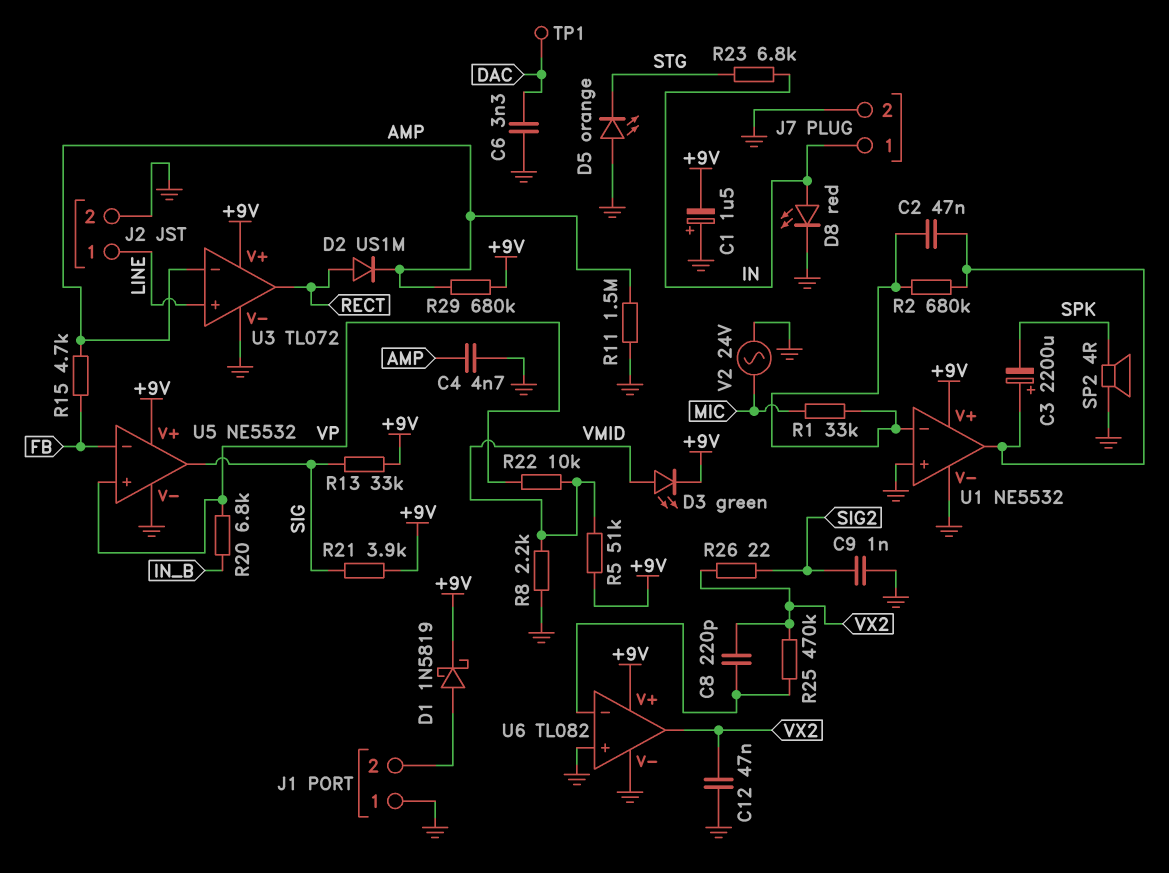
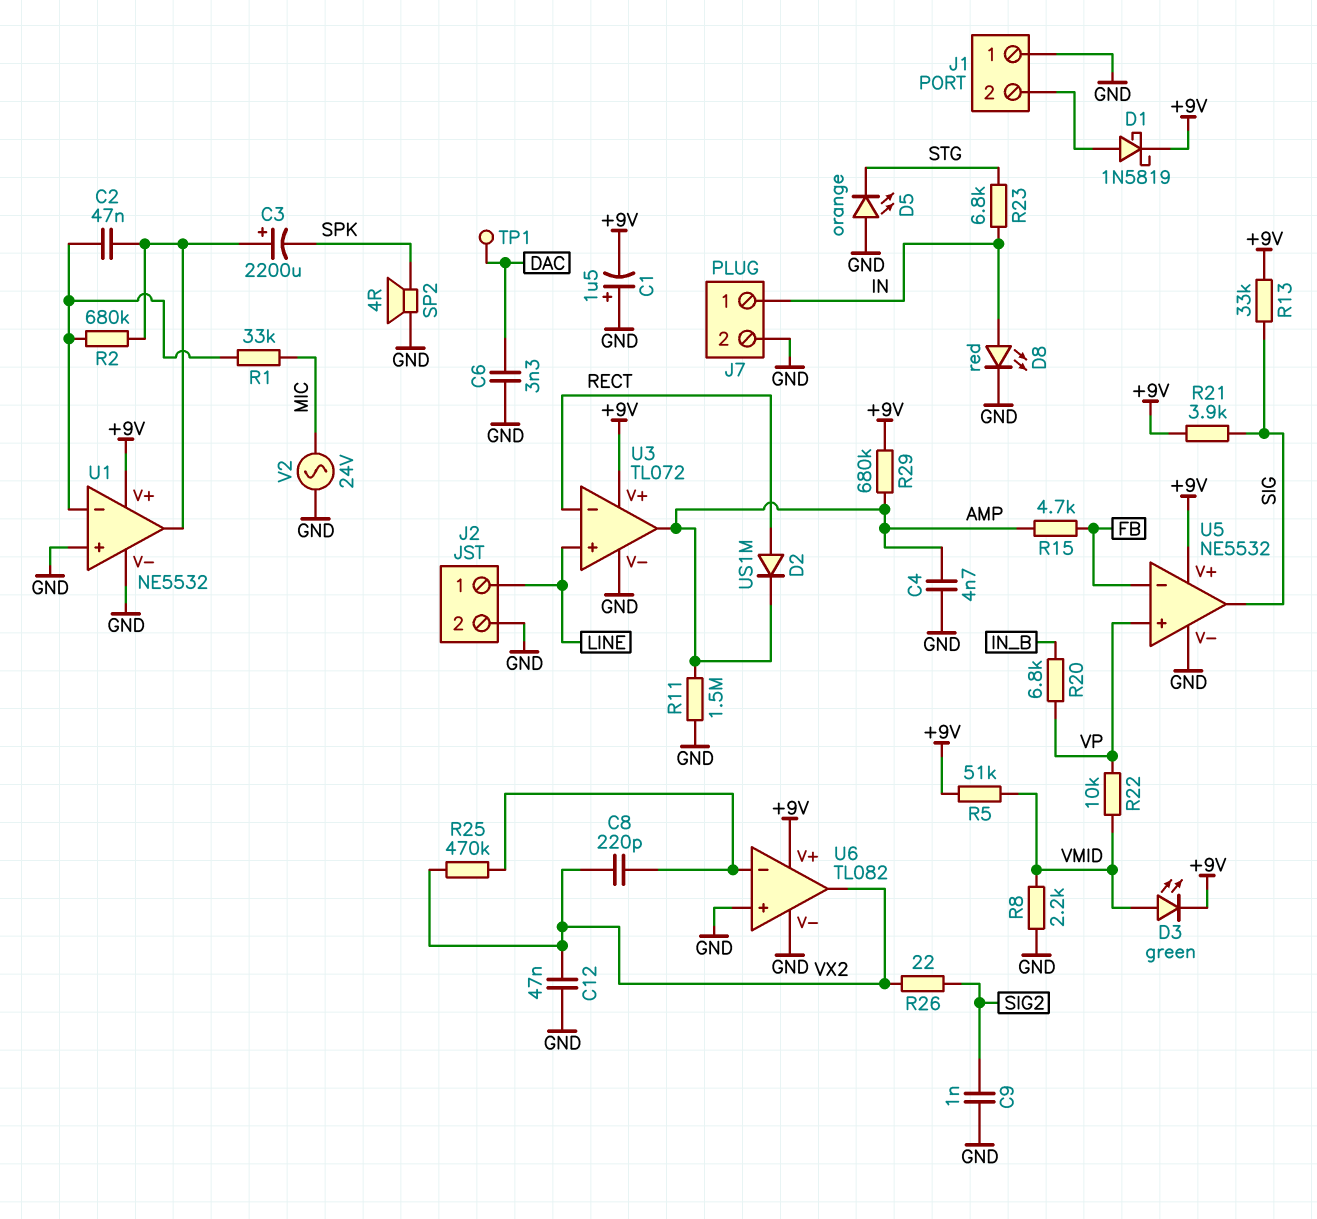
U3 pin in-: AMP -> RECT
U3 pin out: RECT -> AMP

